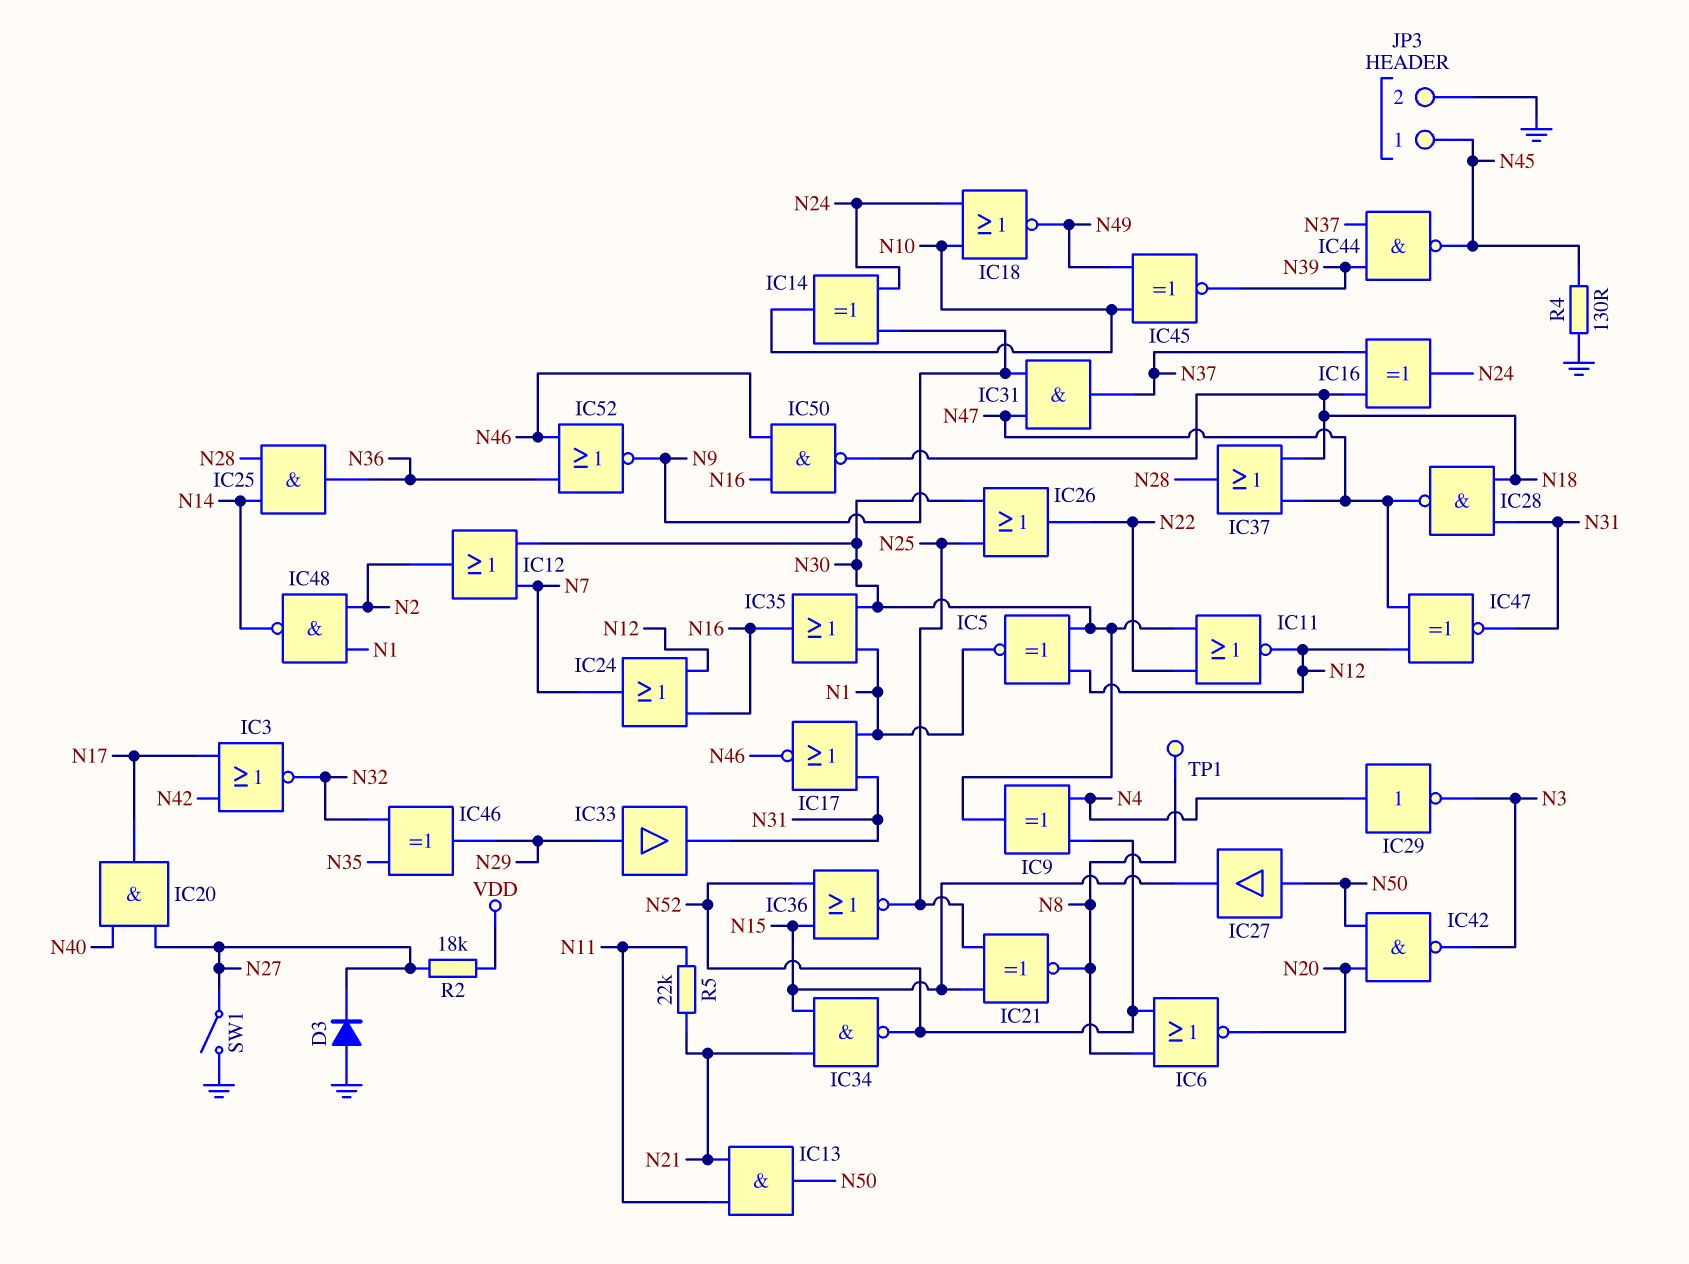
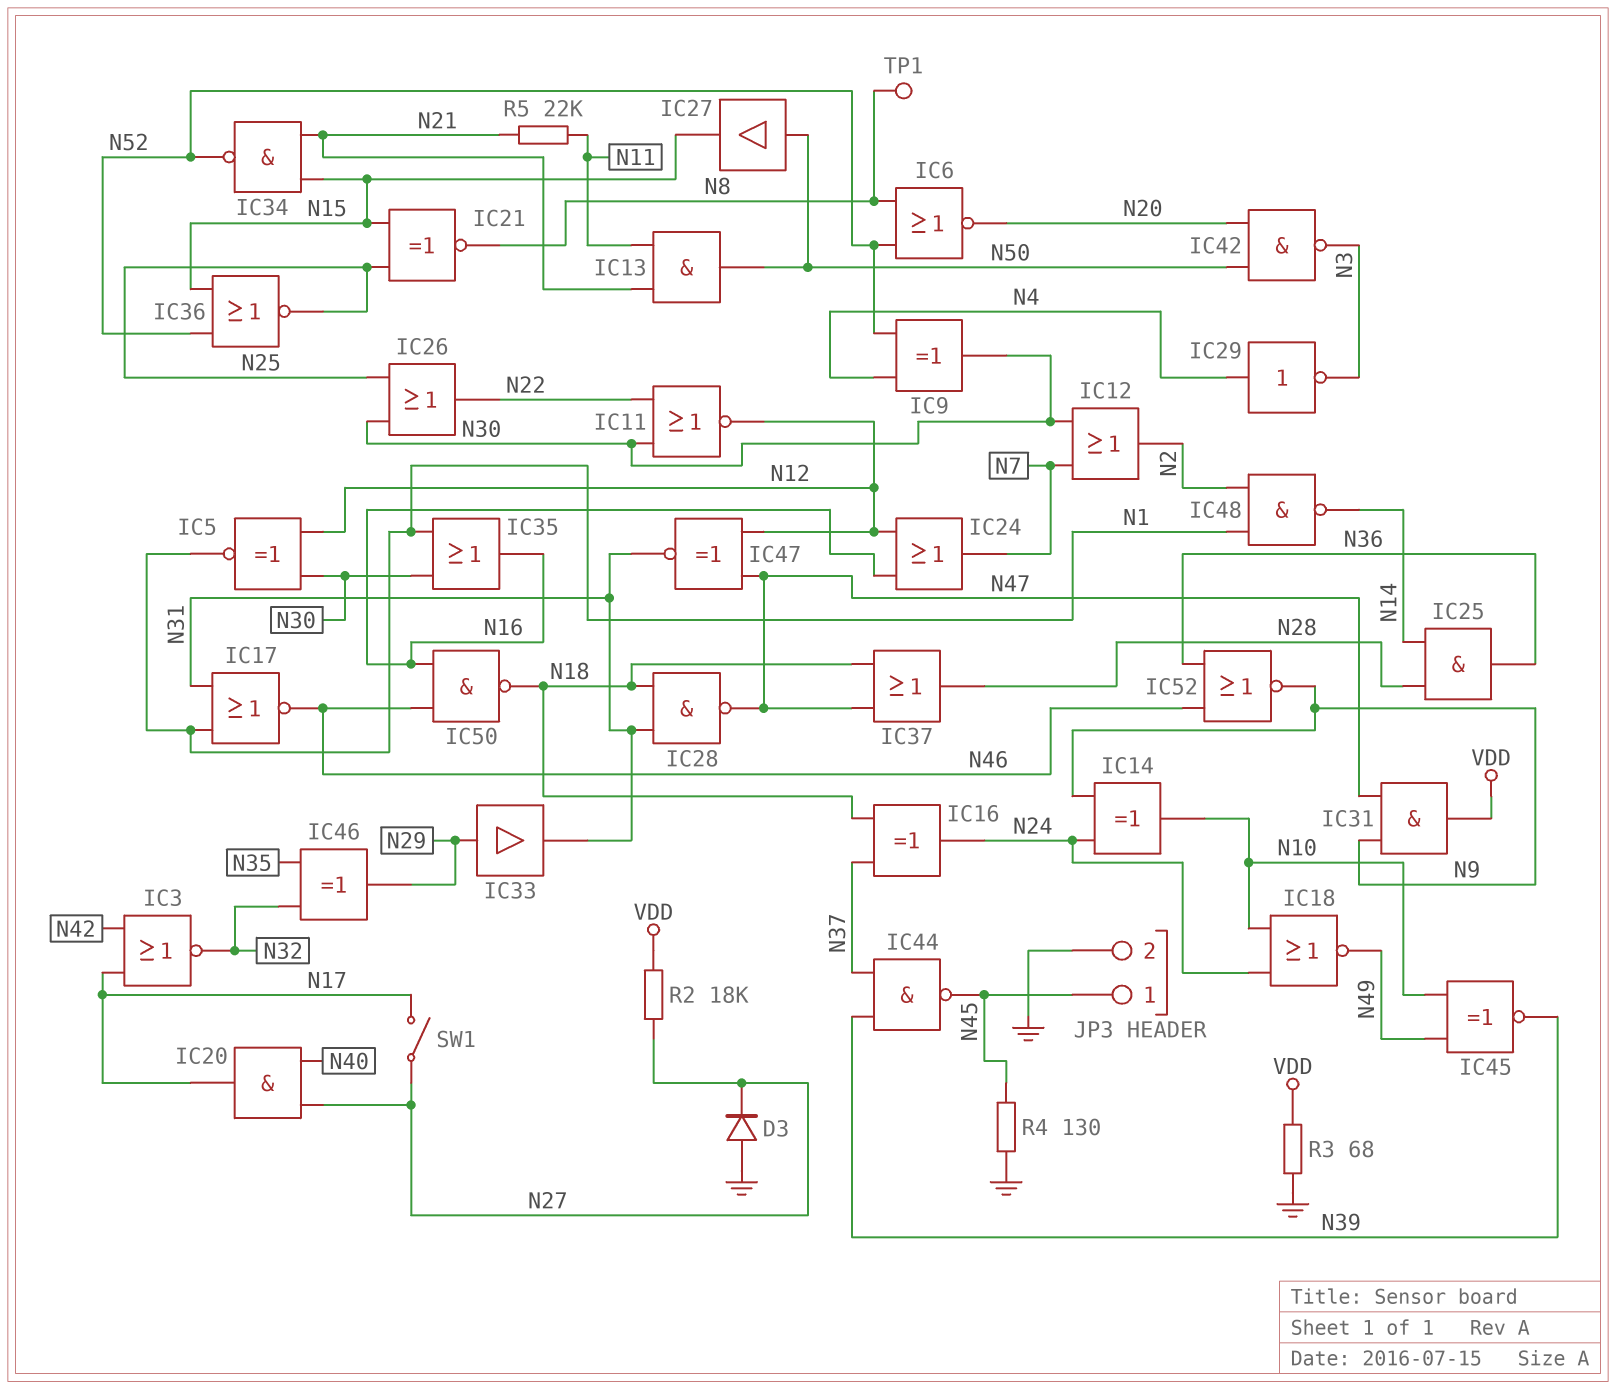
IC31: AND (in N9, in N47, out N37) -> AND (in N9, in N47, out VDD)
R3: none -> 68 (GND, VDD)
SW1: switch (GND, N27) -> switch (N17, N27)

